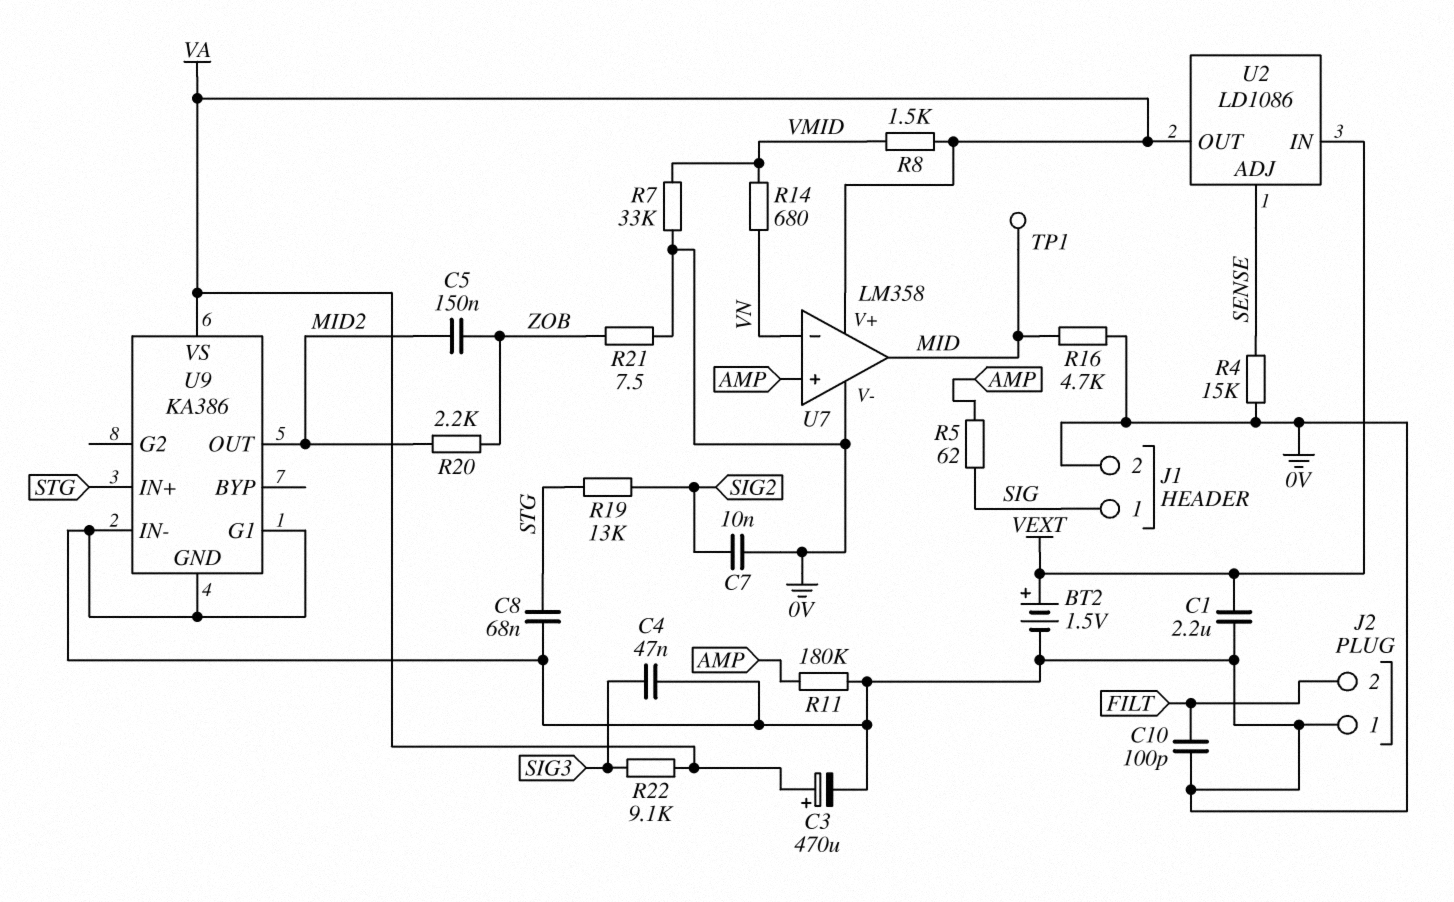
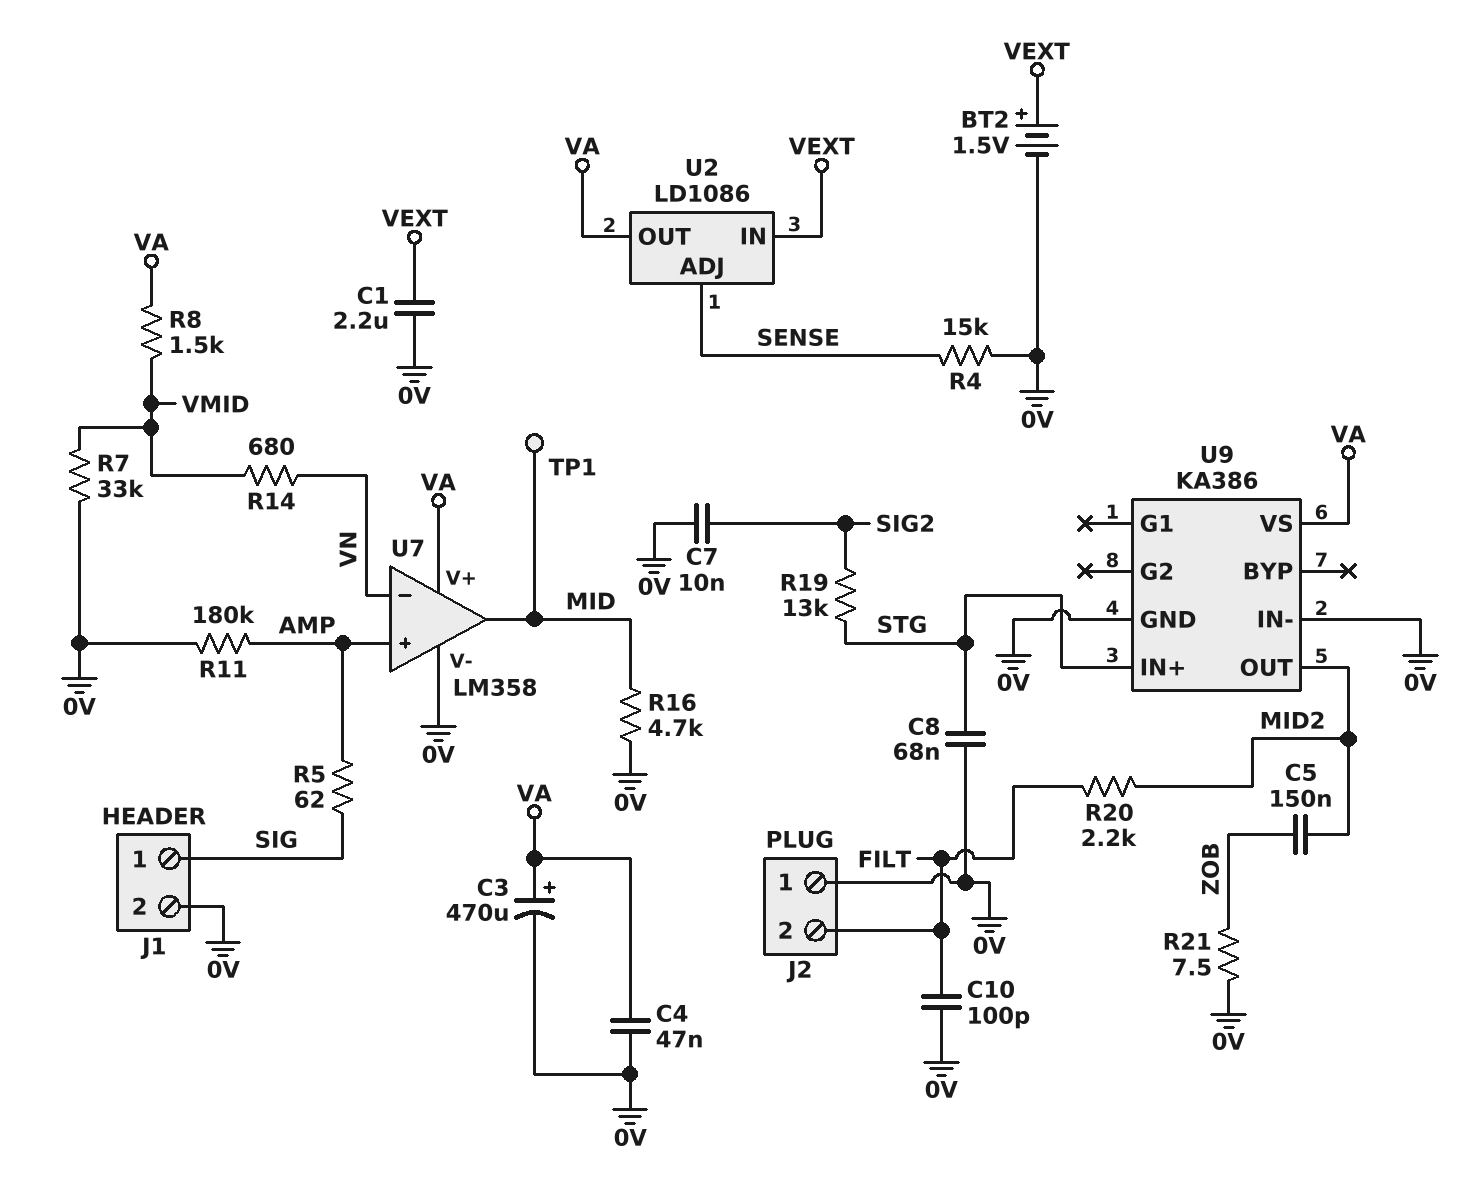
C4: 47nF (0V, SIG3) -> 47nF (0V, VA)
R20: 2.2k (MID2, ZOB) -> 2.2k (FILT, MID2)
R22: 9.1k (SIG3, VA) -> none
U9 pin G1: 0V -> none

